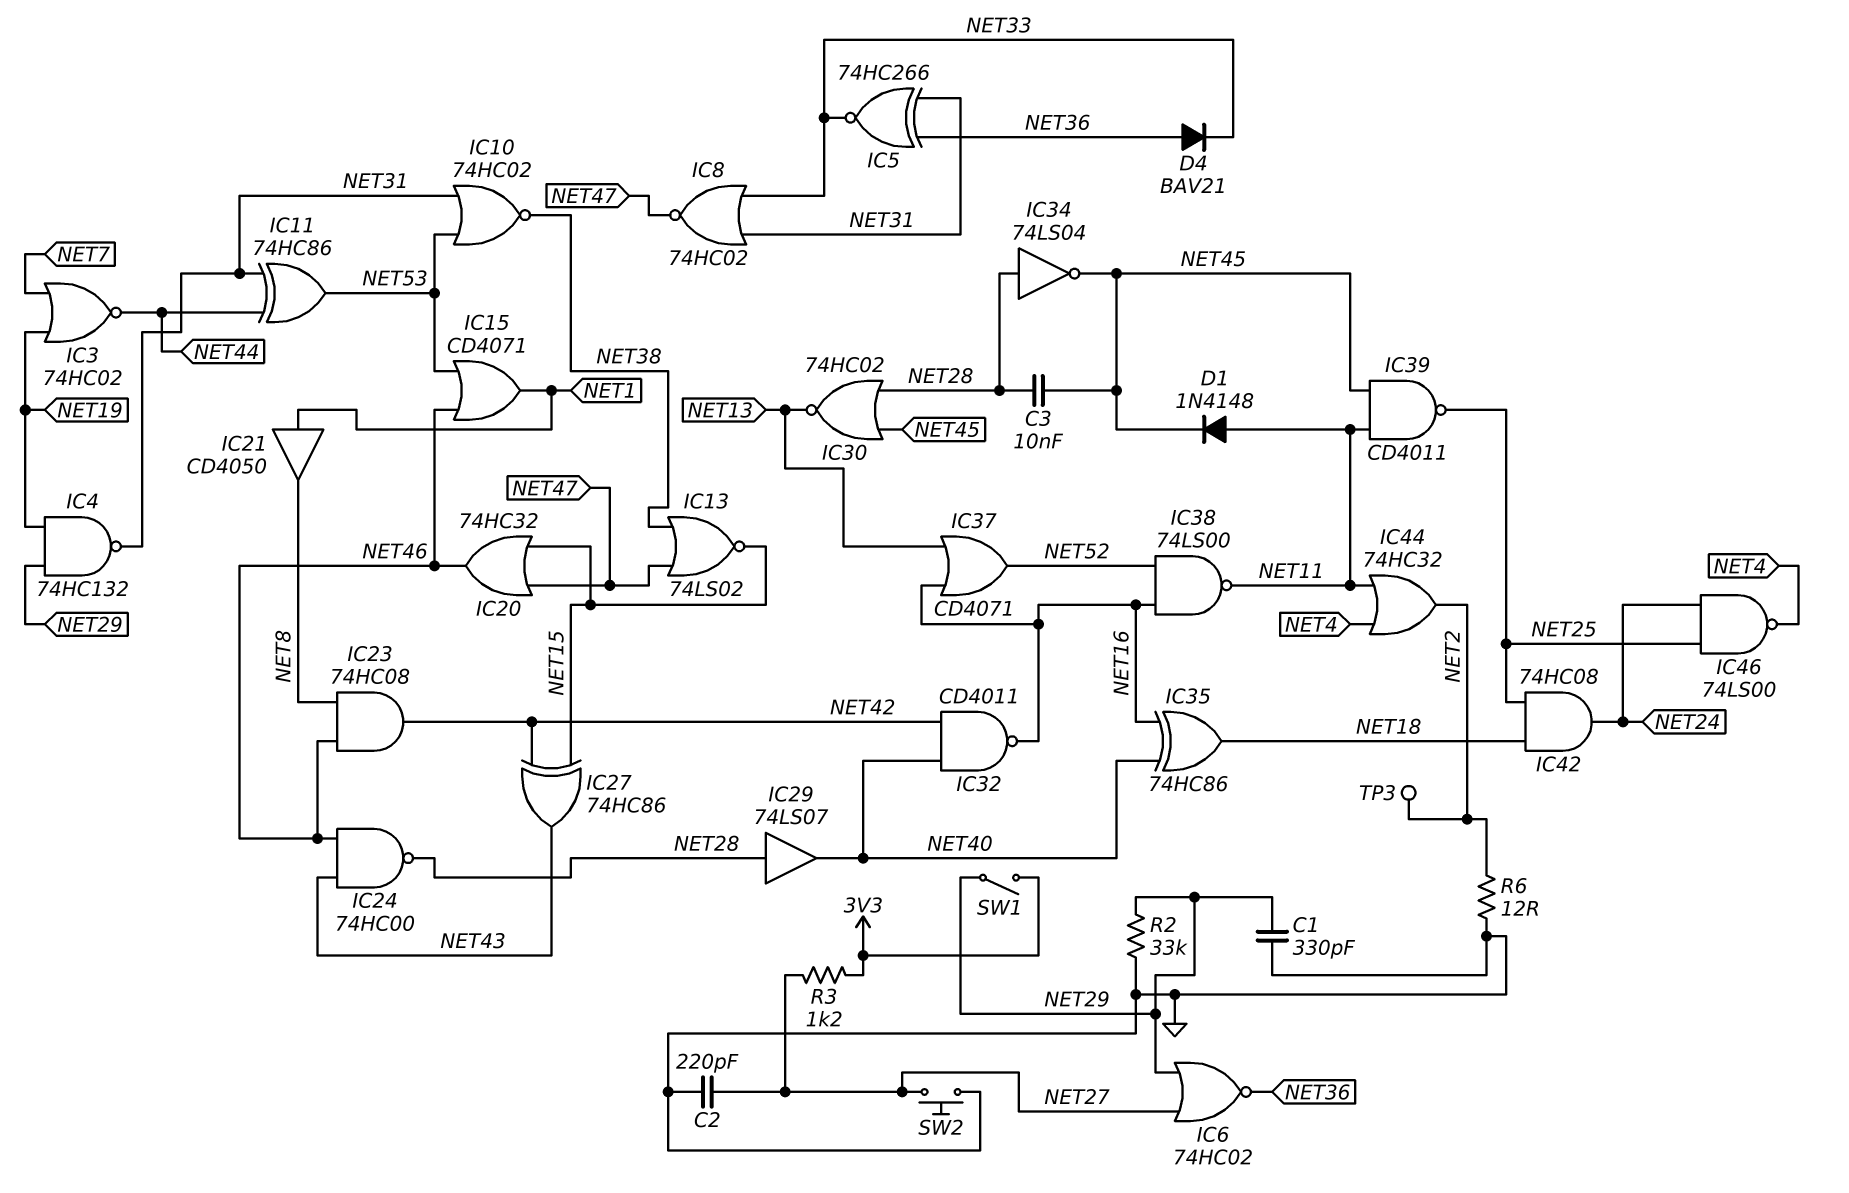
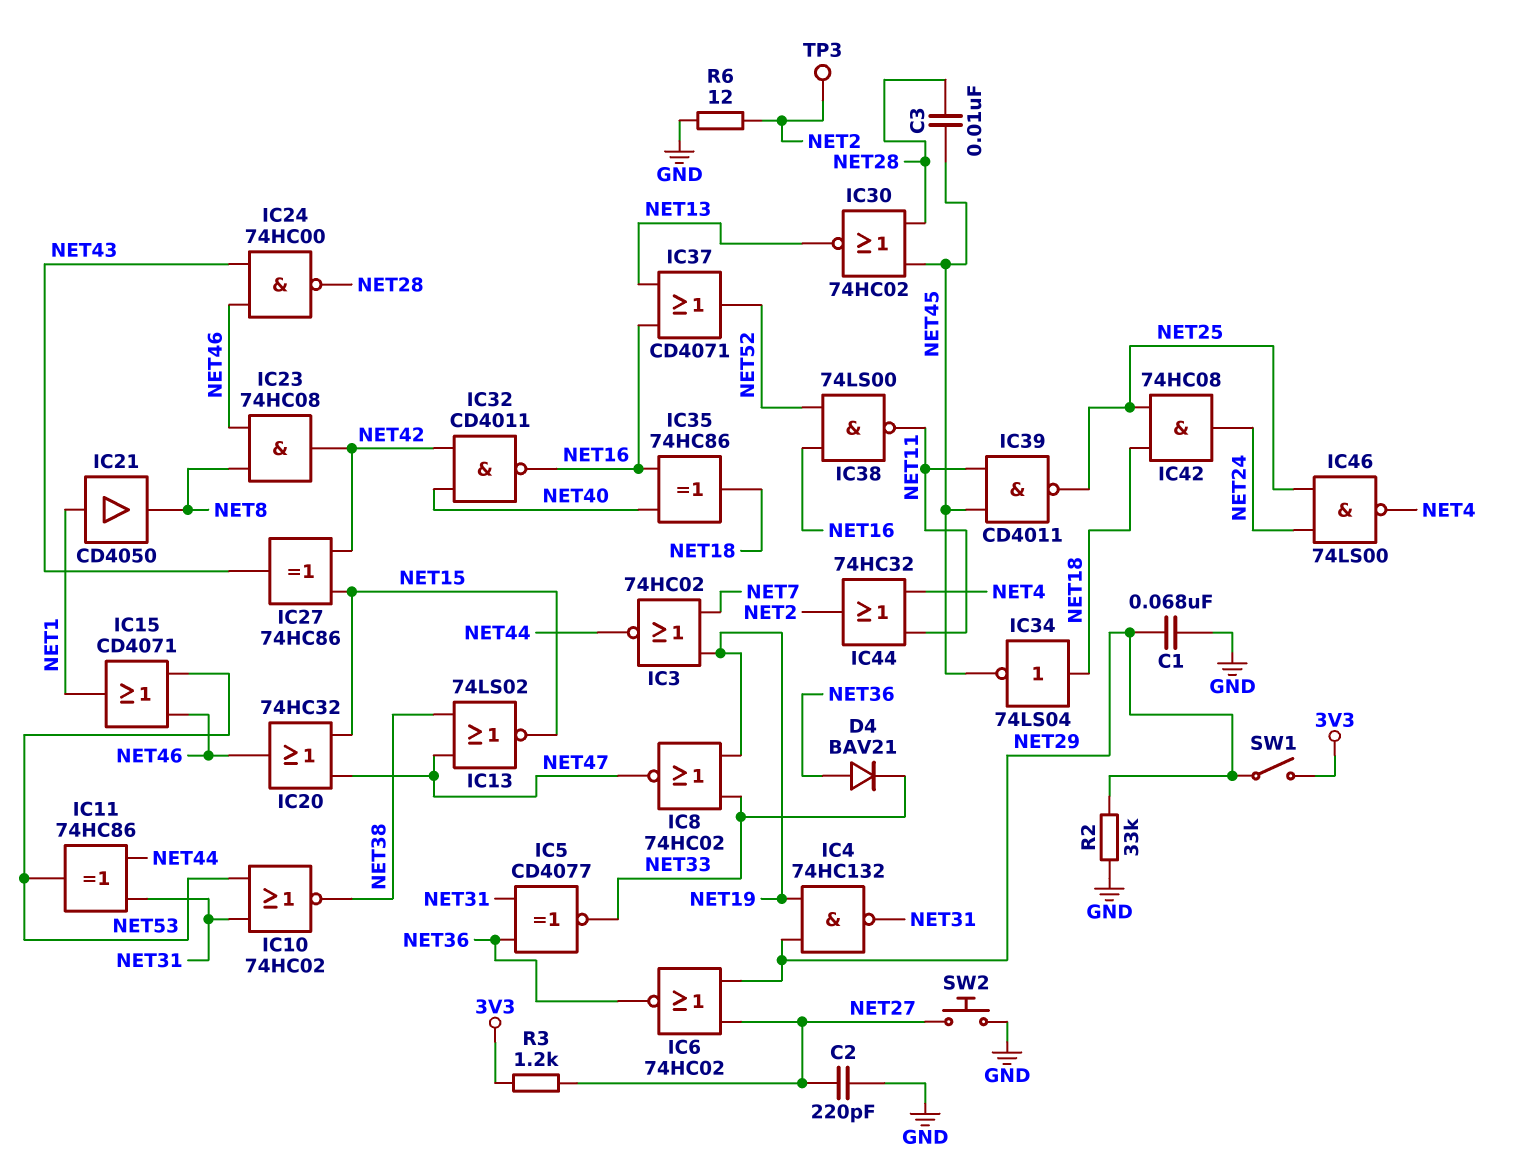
C1: 330pF (GND, NET29) -> 68nF (GND, NET29)
D1: diode 1N4148 (A NET11, K NET45) -> none
IC5: XNOR 74HC266 (in NET31, in NET36, out NET33) -> XNOR CD4077 (in NET31, in NET36, out NET33)
IC8: NOR 74HC02 (in NET31, in NET33, out NET47) -> NOR 74HC02 (in NET19, in NET33, out NET47)
IC29: buffer 74LS07 (in NET28, out NET40) -> none
IC34: NOT 74LS04 (in NET28, out NET45) -> NOT 74LS04 (in NET18, out NET45)

